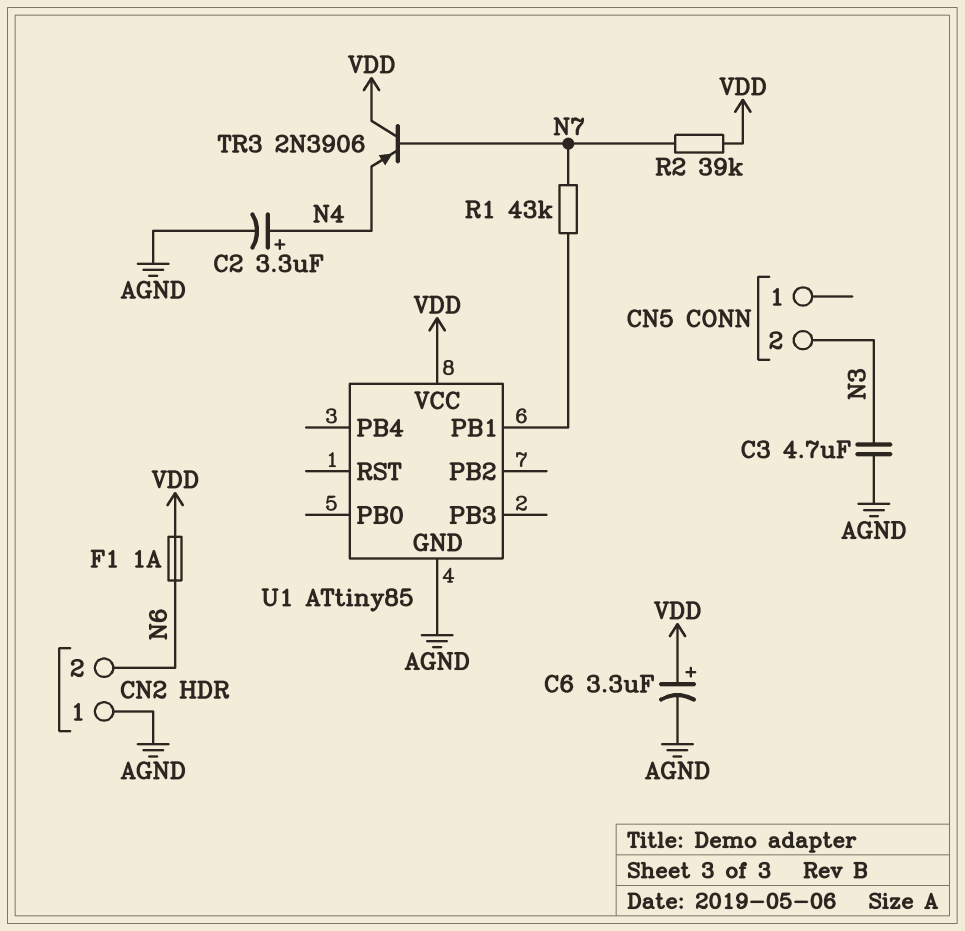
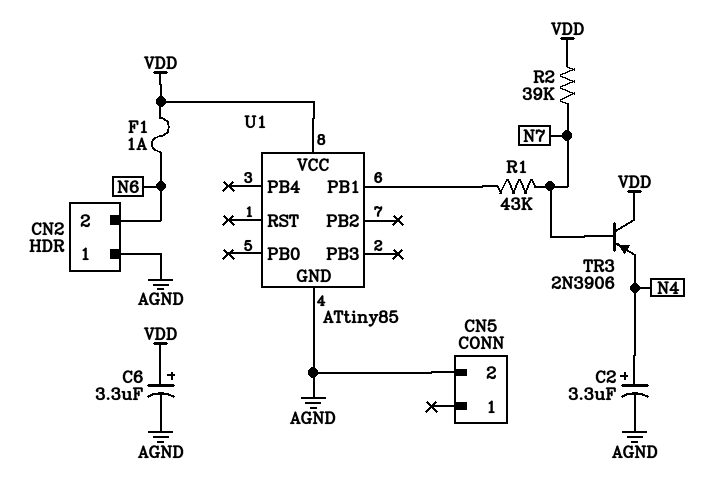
C3: 4.7uF (AGND, N3) -> none
CN5 pin 2: N3 -> AGND

